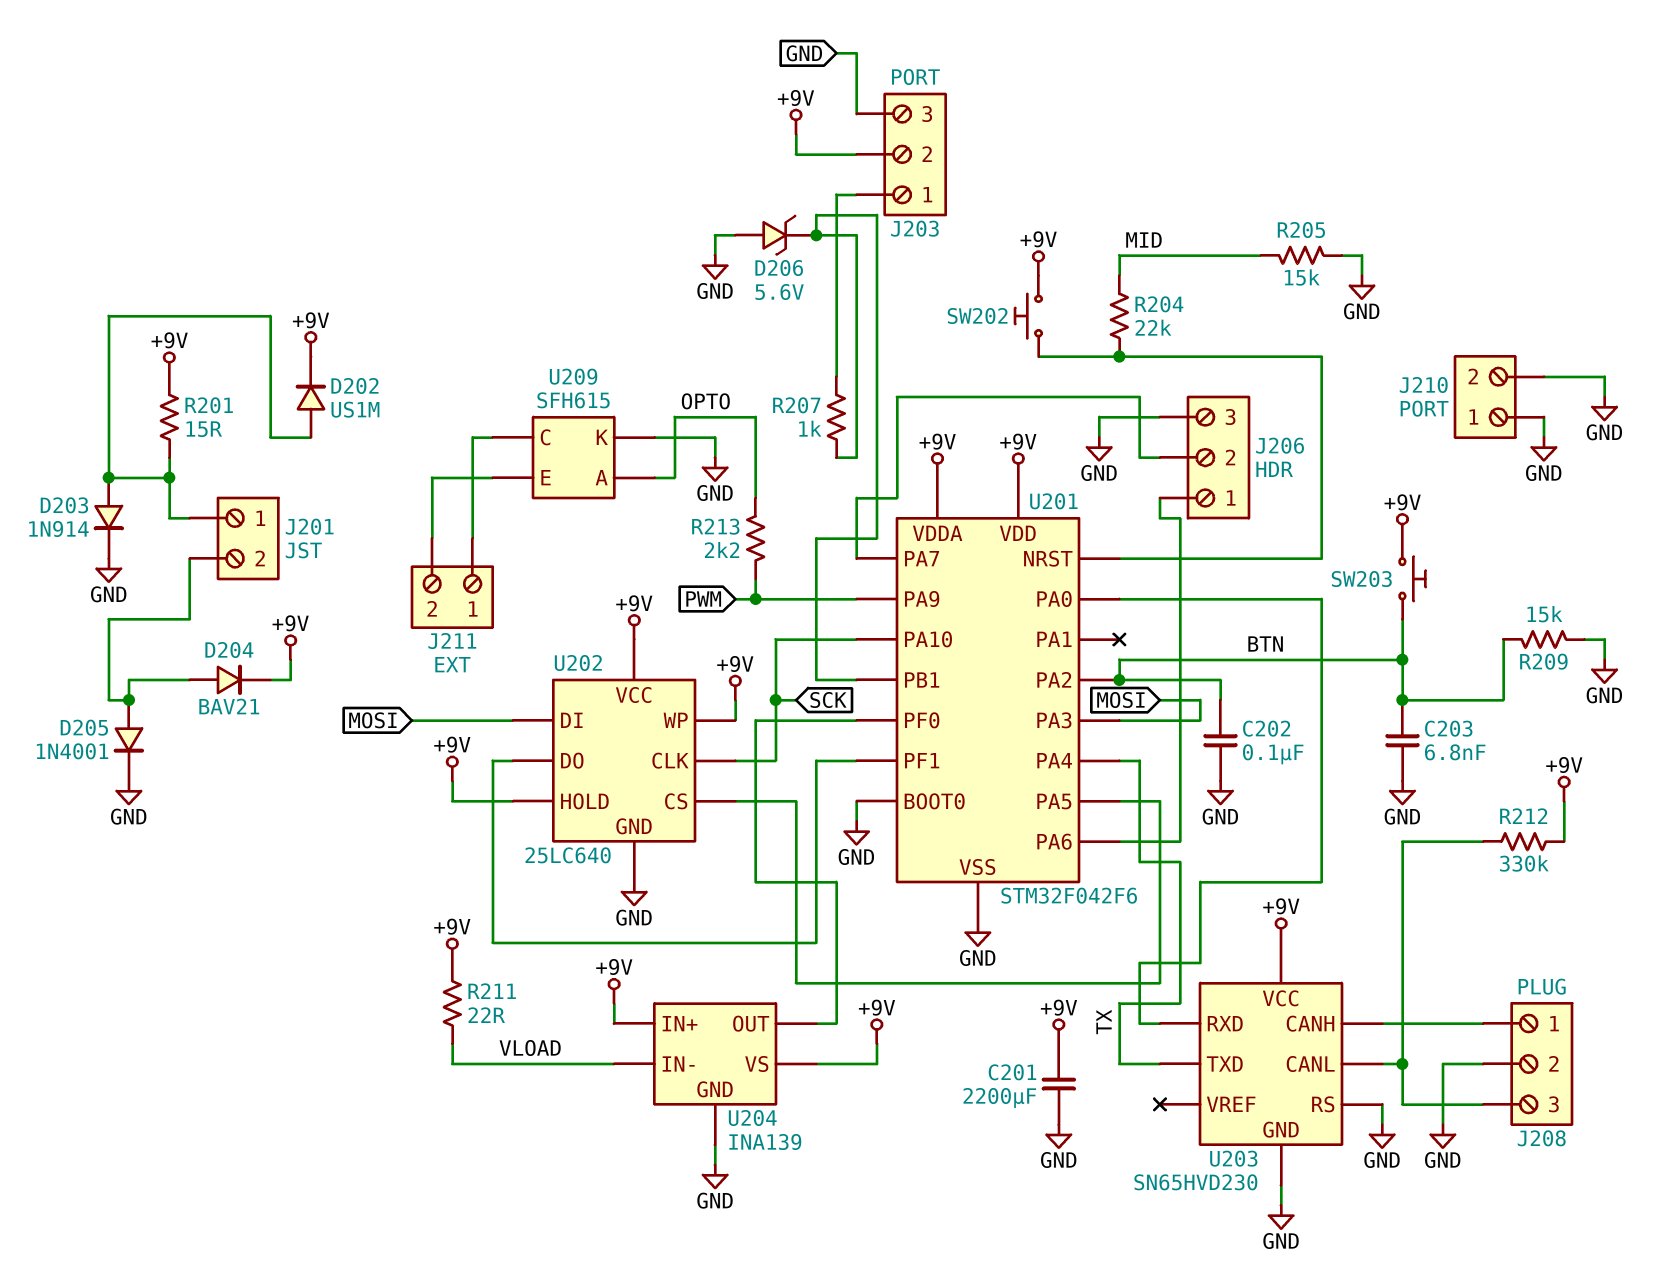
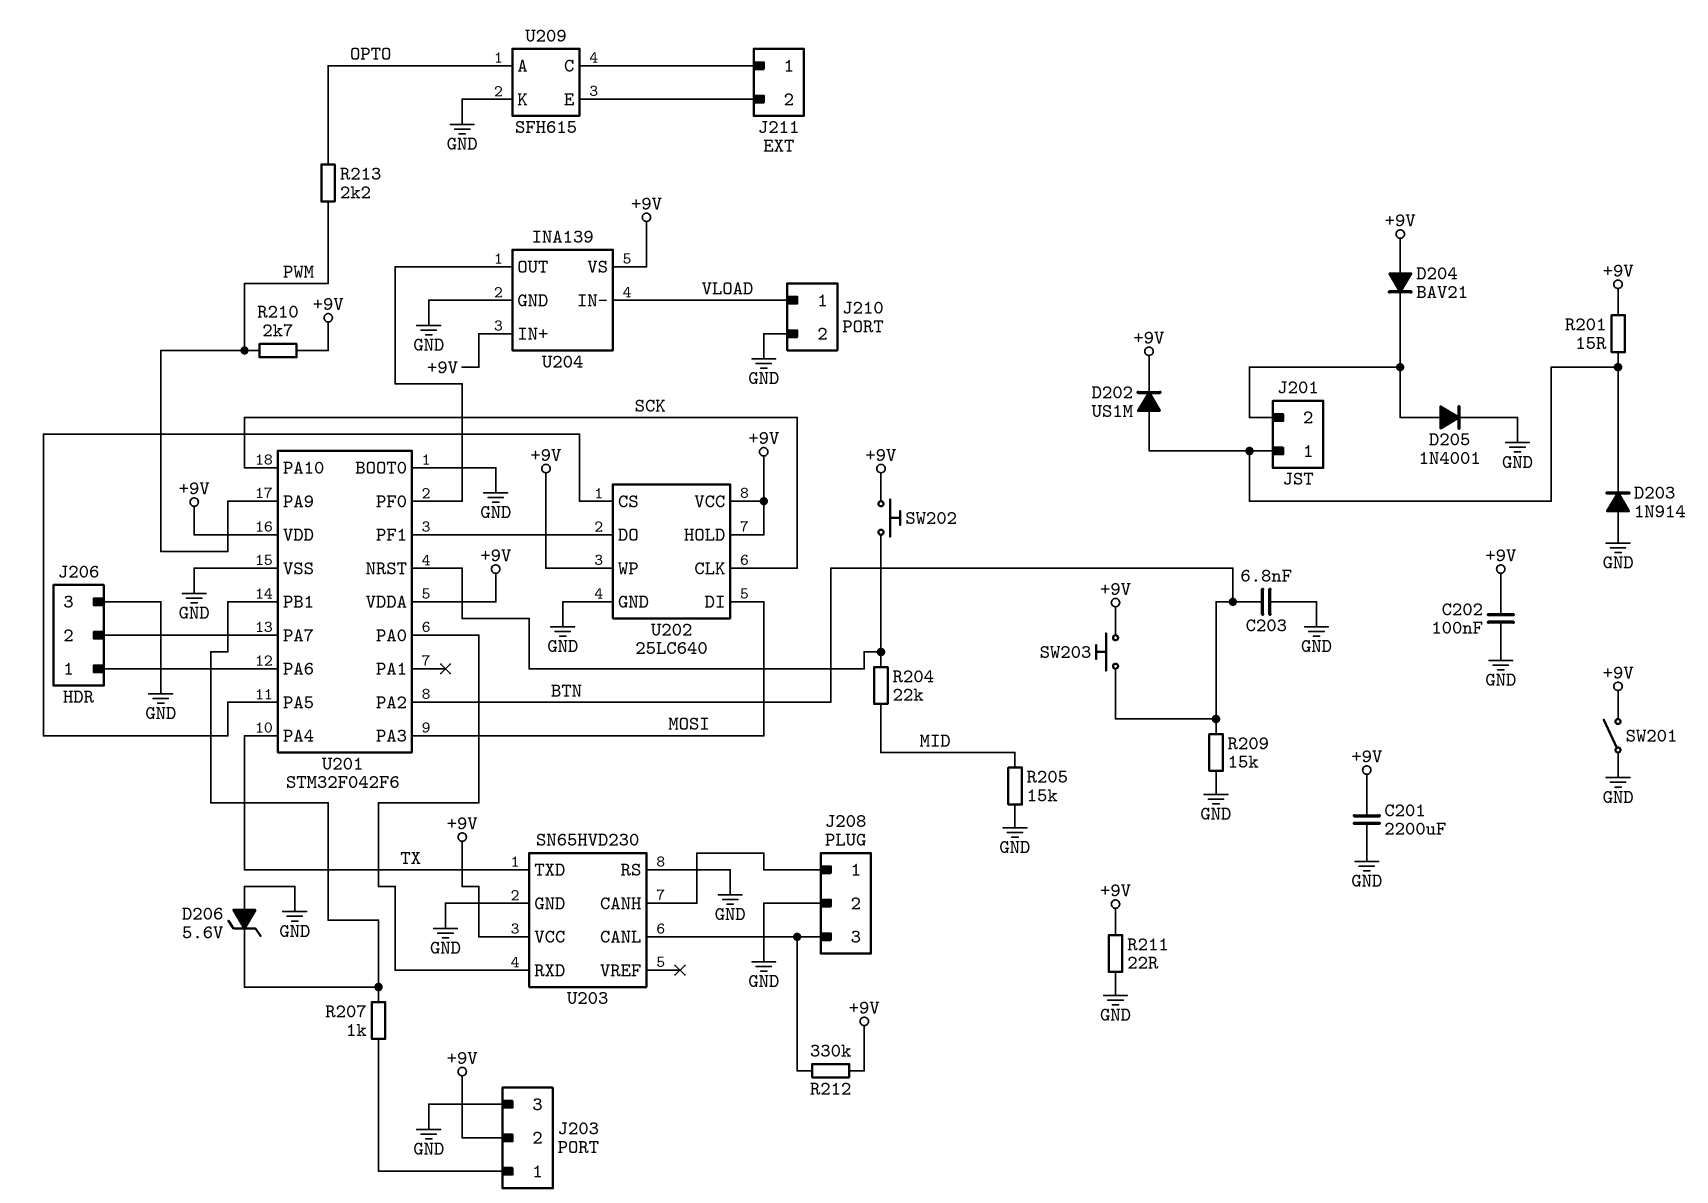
C202: 100nF (BTN, GND) -> 100nF (+9V, GND)
D203: diode 1N914 (A J201/1, K GND) -> diode 1N914 (A GND, K J201/1)
D204: diode BAV21 (A J201/2, K +9V) -> diode BAV21 (A +9V, K J201/2)
J210 pin 1: GND -> VLOAD
R210: none -> 2.7k (+9V, PWM)
R211: 22 (+9V, VLOAD) -> 22 (+9V, GND)
SW201: none -> switch (+9V, GND)

